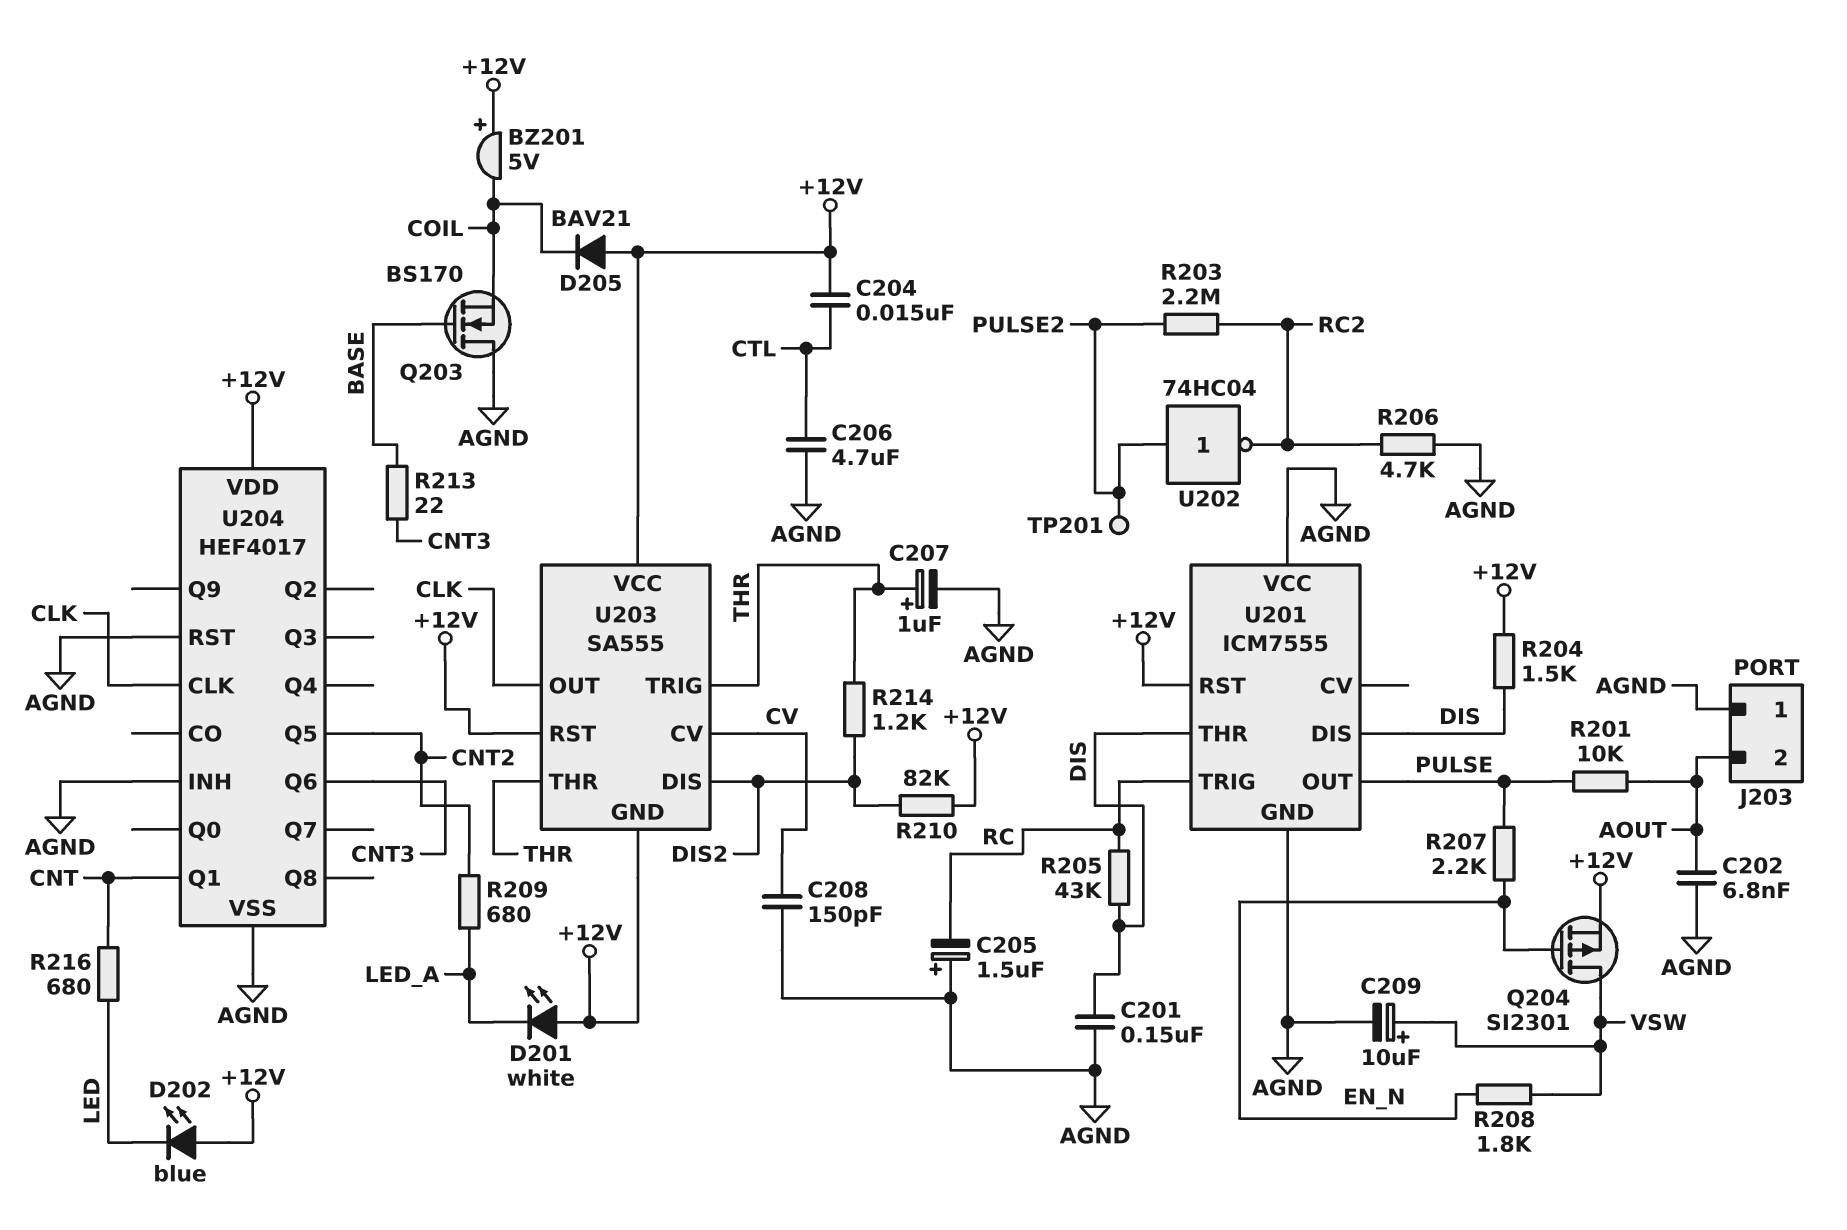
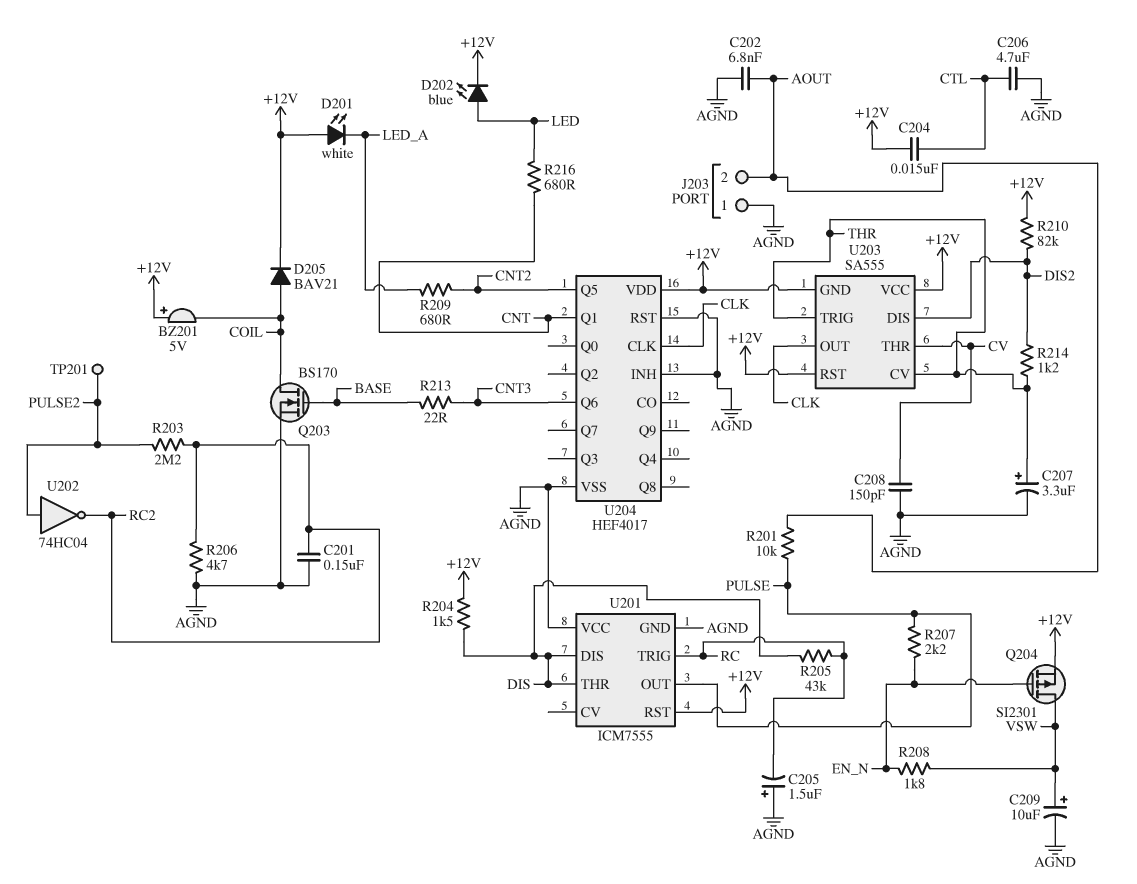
C201: 150nF (AGND, DIS) -> 150nF (AGND, RC2)
C207: 1uF (plus THR, minus AGND) -> 3.3uF (plus THR, minus AGND)
D202: LED blue (A +12V, K LED) -> LED blue (A LED, K +12V)
D205: diode BAV21 (A +12V, K COIL) -> diode BAV21 (A COIL, K +12V)
Q203: NMOS BS170 (G BASE, D AGND, S COIL) -> NMOS BS170 (G BASE, D COIL, S AGND)
U203 pin CV: CV -> THR
U203 pin THR: THR -> CV

